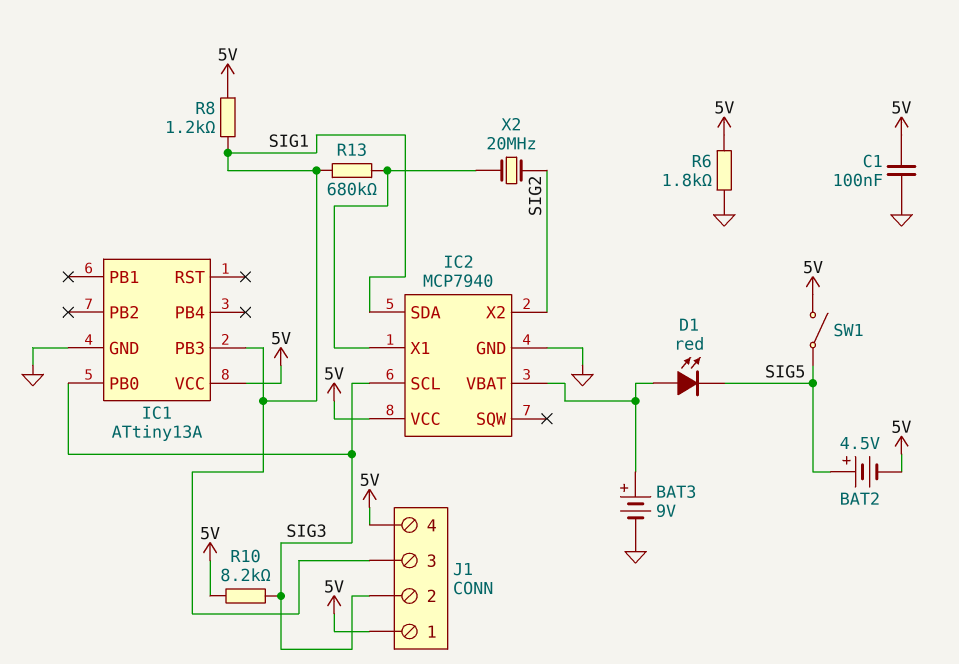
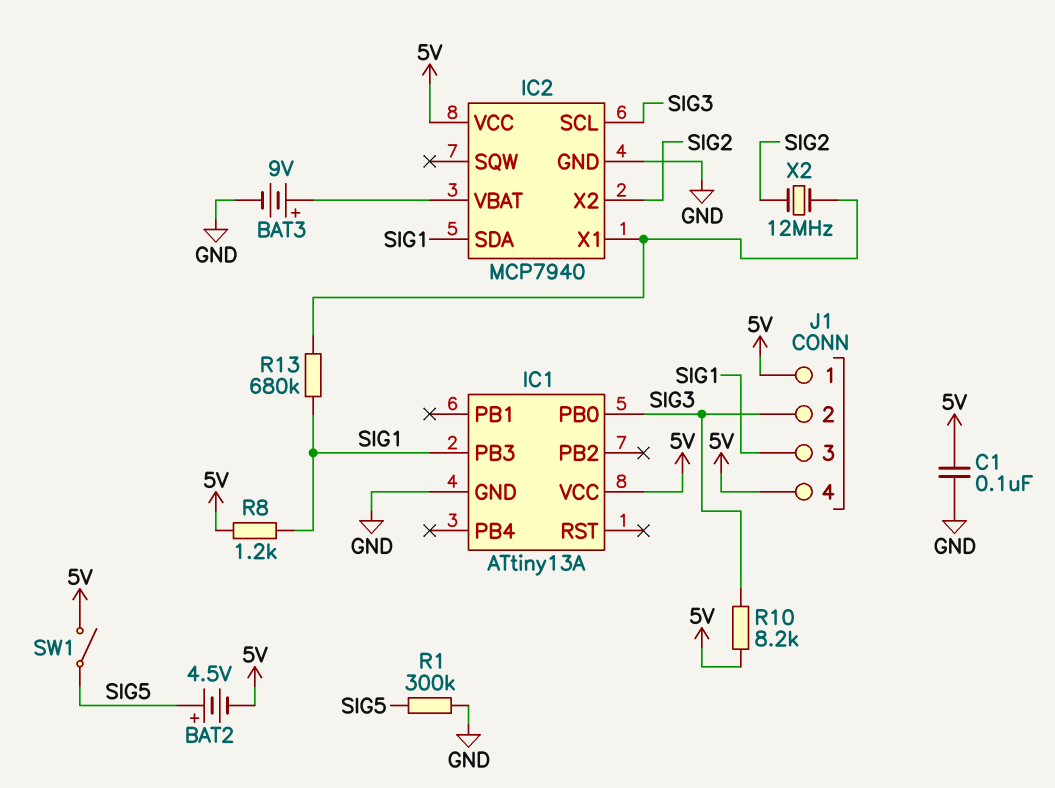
D1: LED red (A IC2/VBAT, K SIG5) -> none
R1: none -> 300k (GND, SIG5)
R6: 1.8k (5V, GND) -> none
X2: 20MHz (IC2/X1, SIG2) -> 12MHz (IC2/X1, SIG2)

